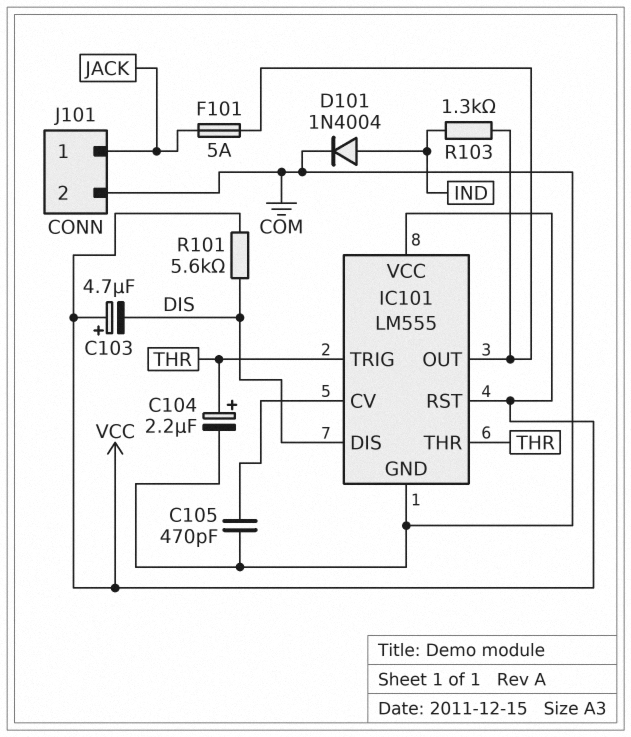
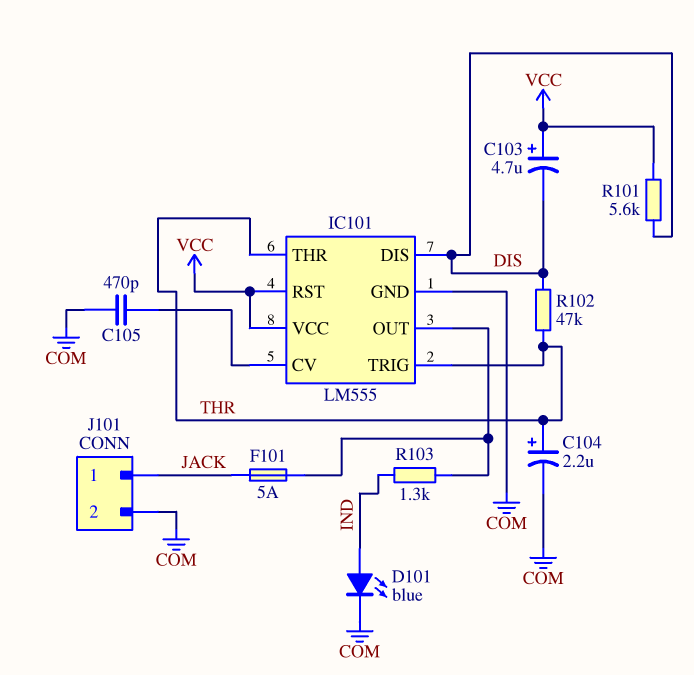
D101: diode 1N4004 (A IND, K COM) -> LED blue (A IND, K COM)
R102: none -> 47k (DIS, THR)

